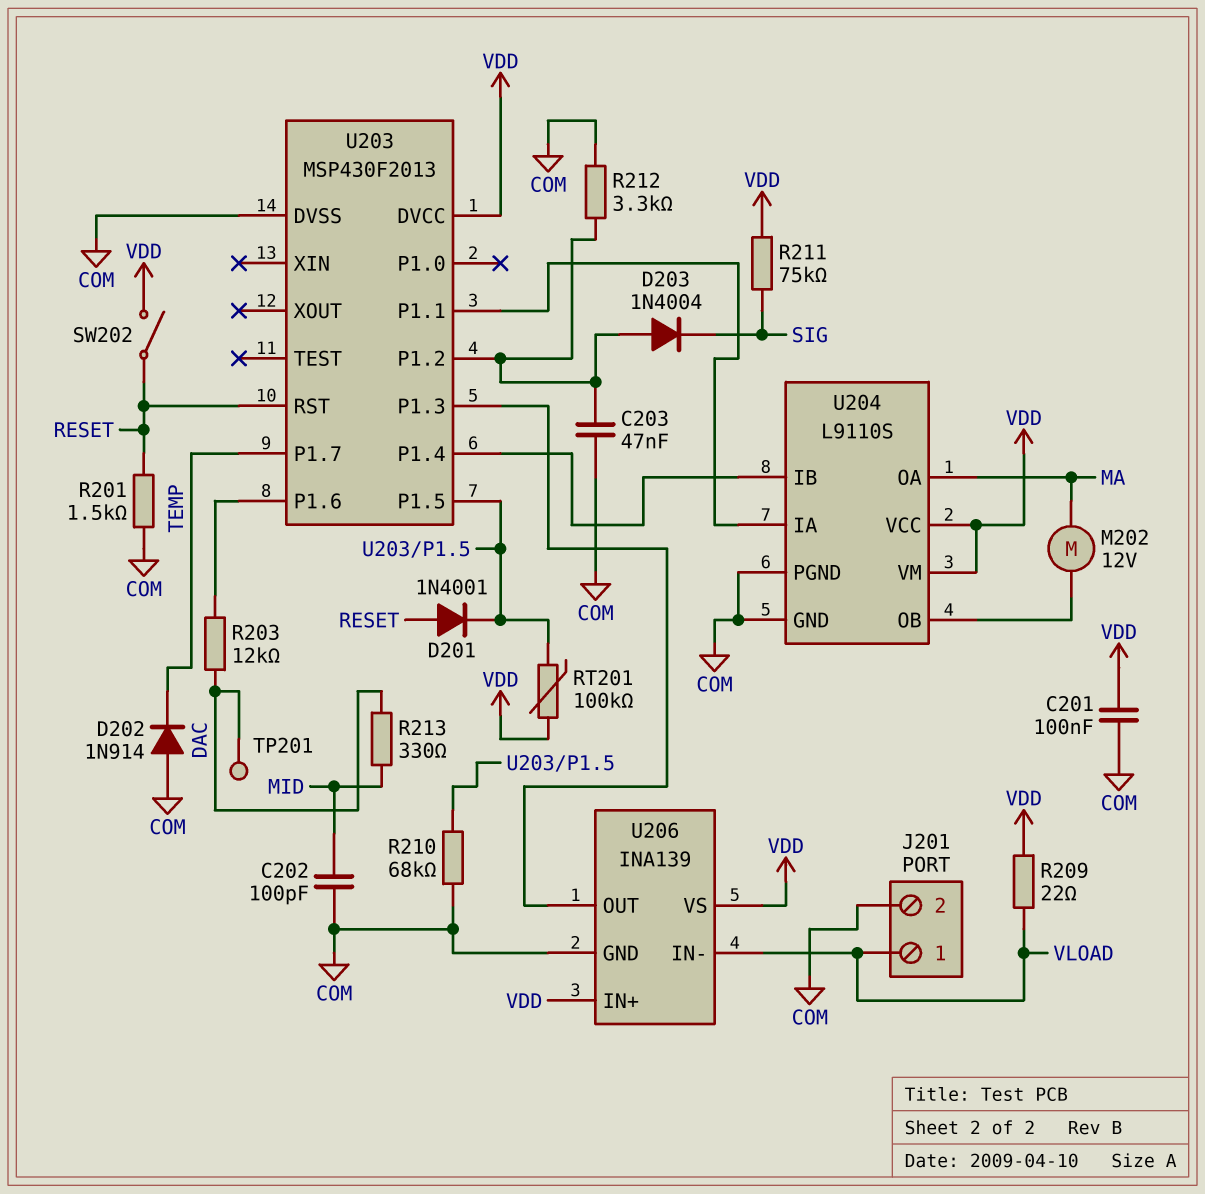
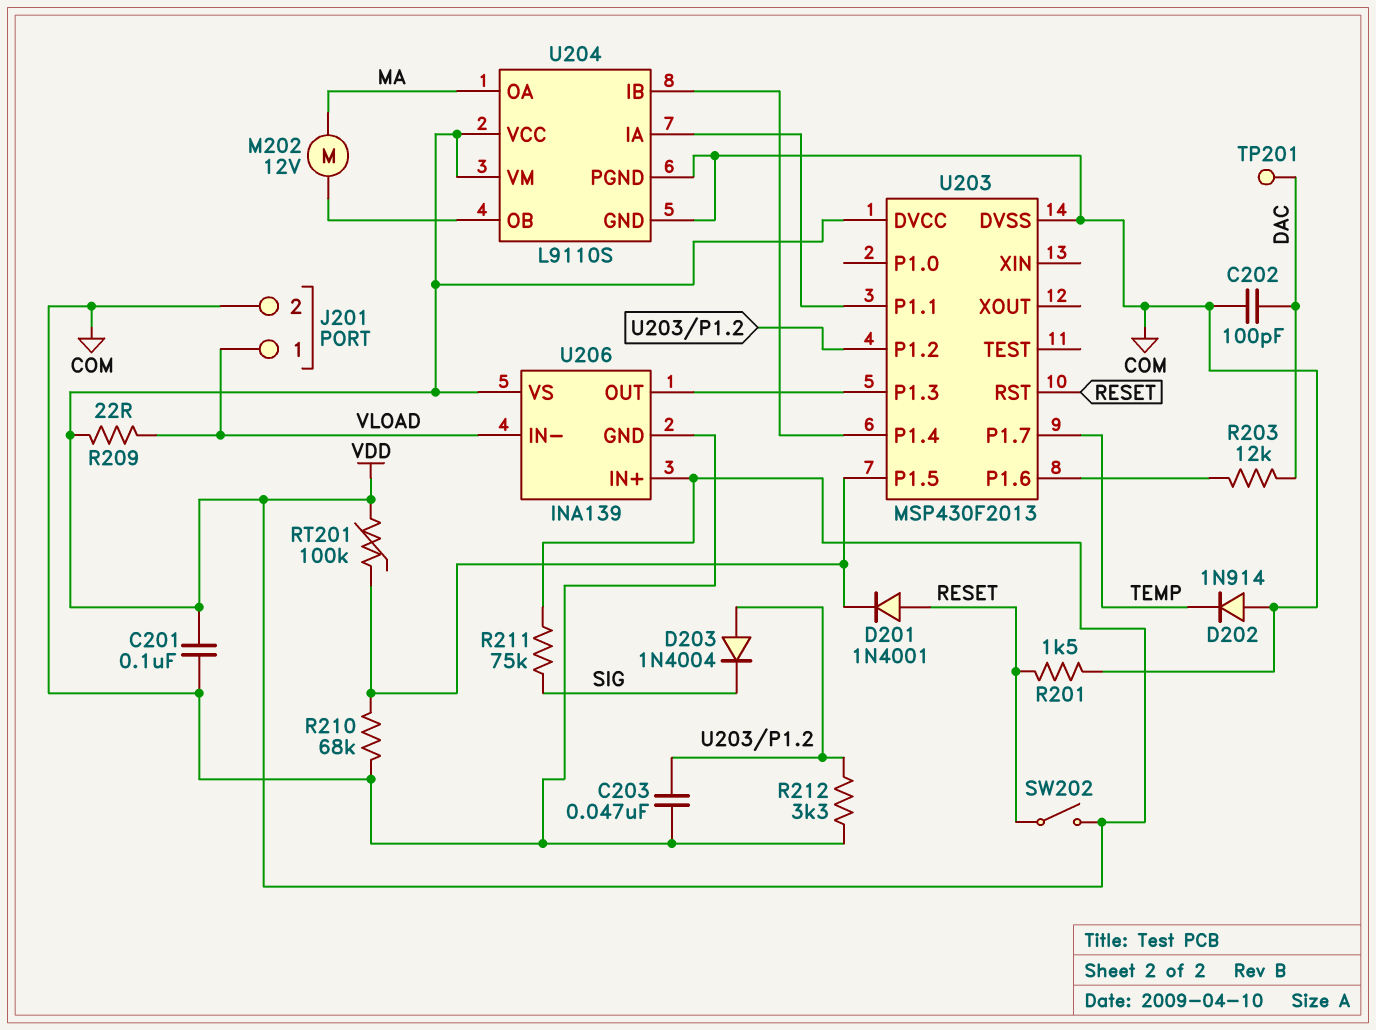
C202: 100pF (COM, MID) -> 100pF (COM, DAC)
R213: 330 (DAC, MID) -> none

